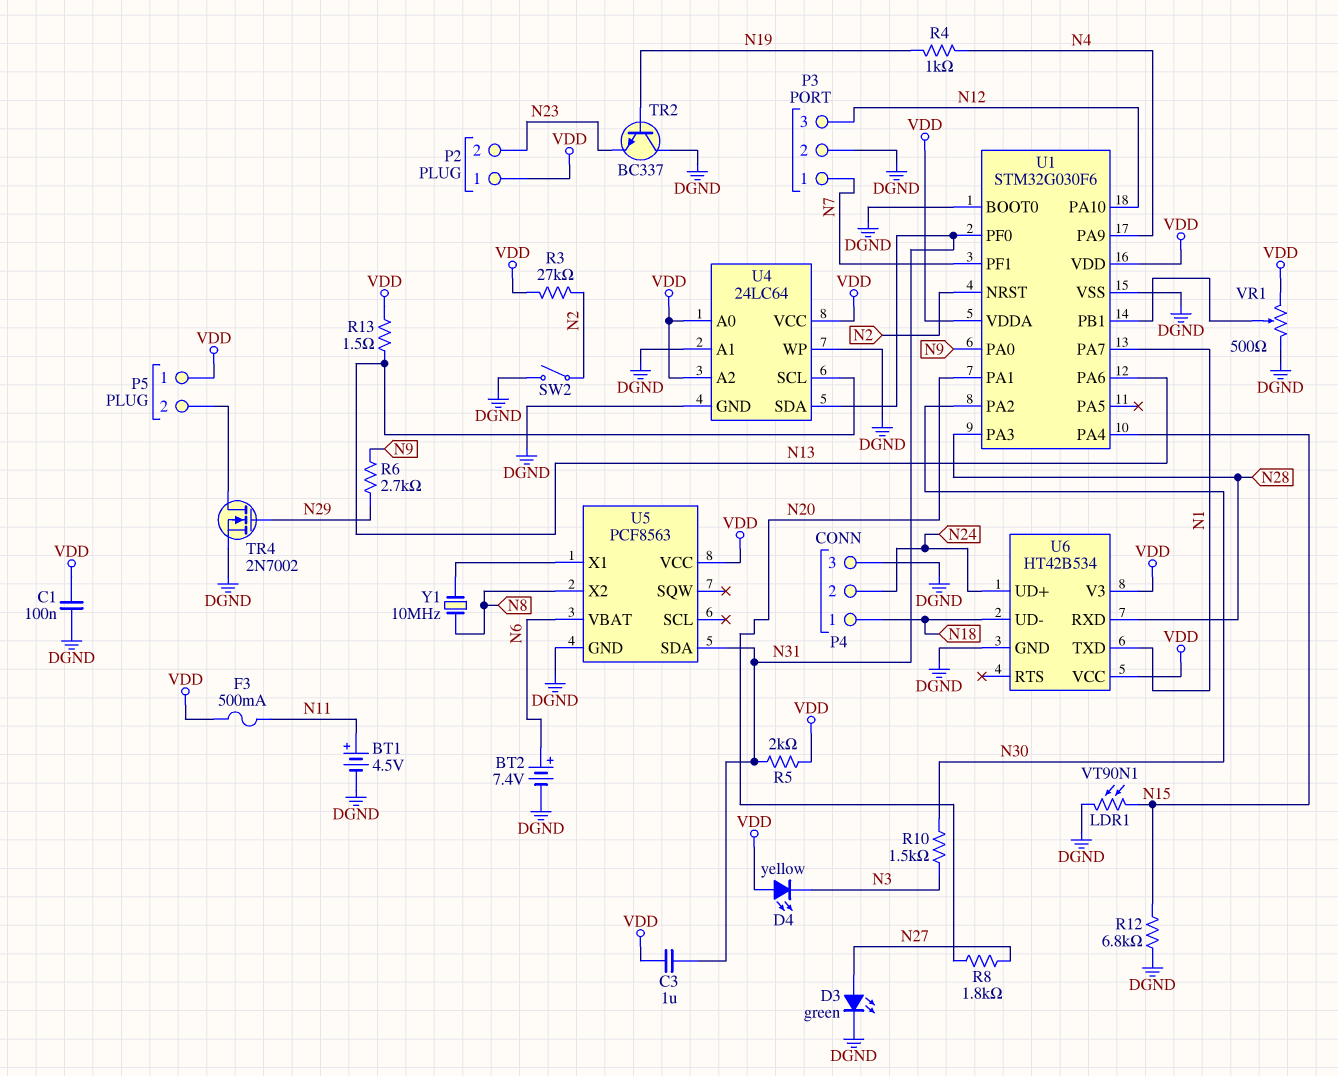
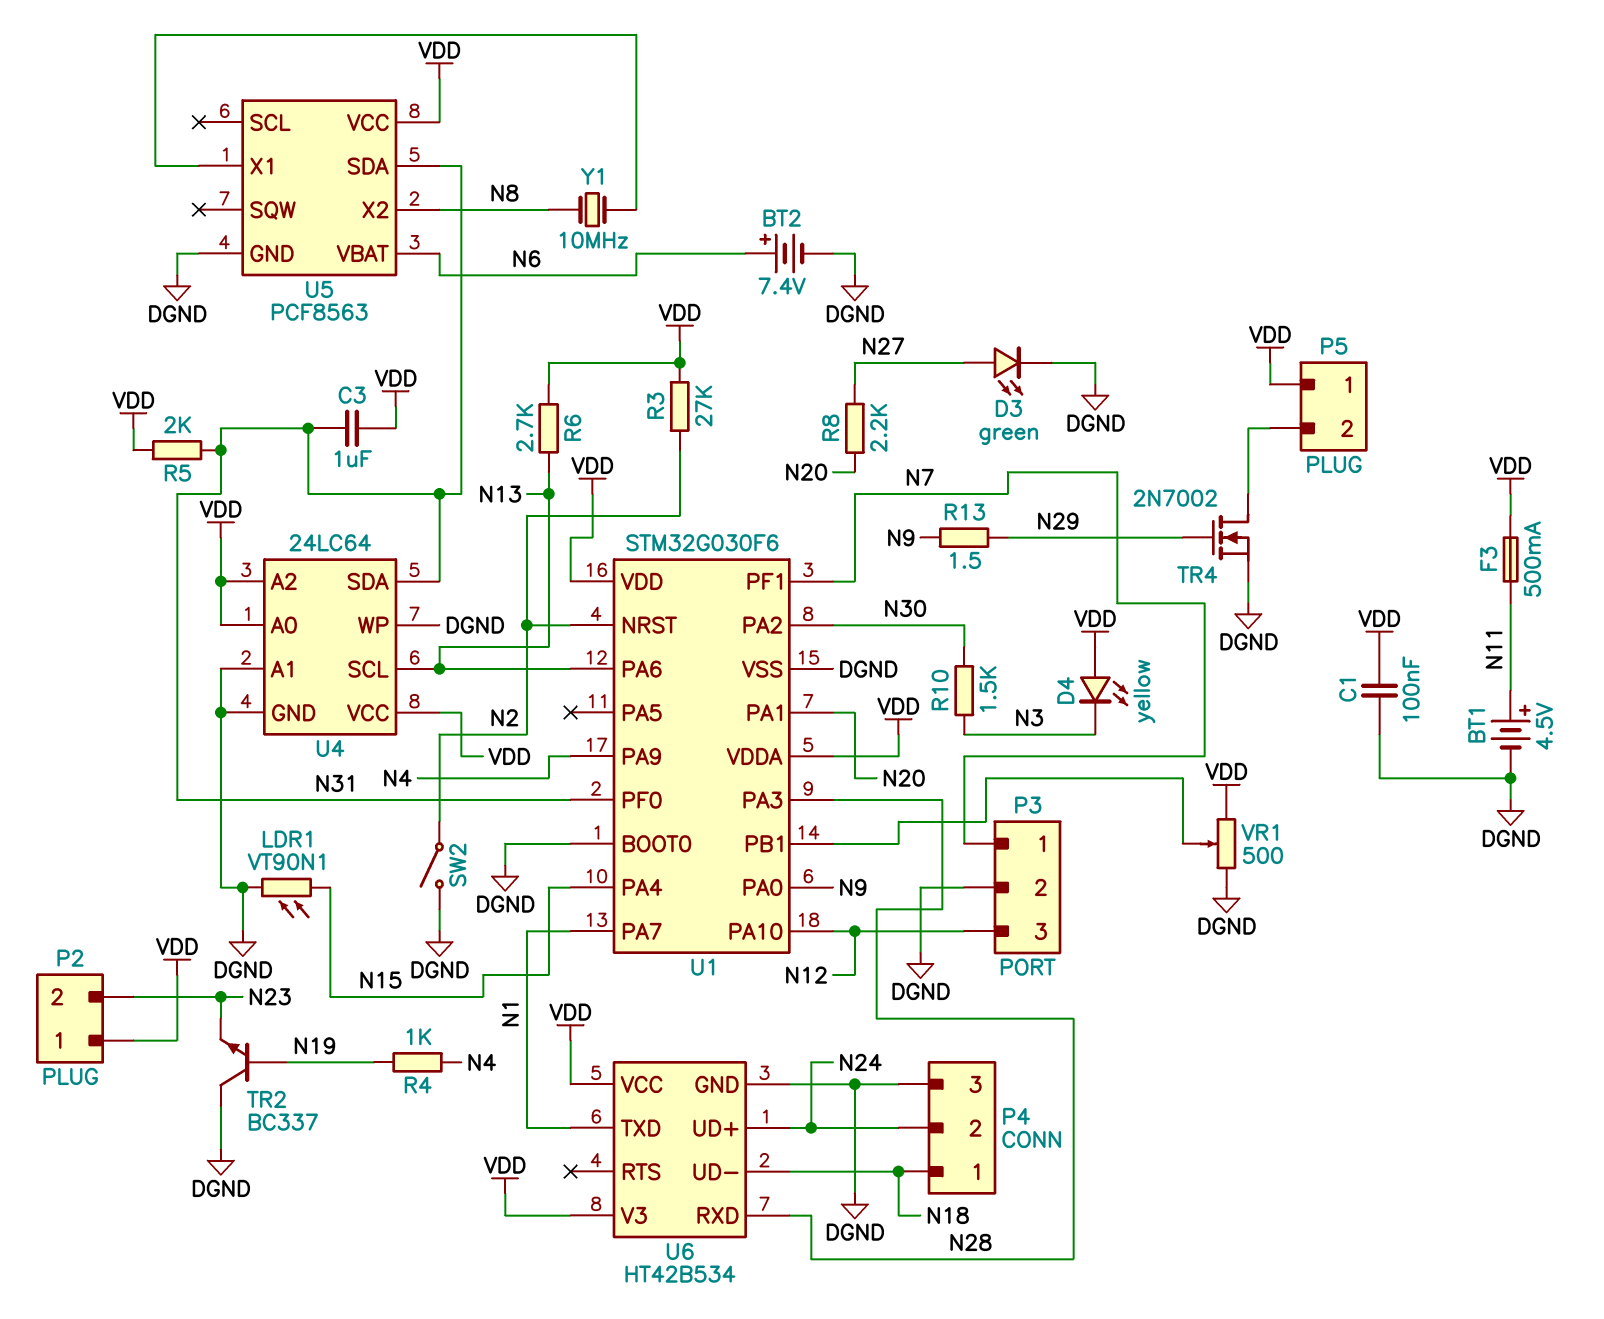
R6: 2.7k (N9, N29) -> 2.7k (N13, VDD)
R8: 1.8k (N20, N27) -> 2.2k (N20, N27)
R12: 6.8k (DGND, N15) -> none
R13: 1.5 (N13, VDD) -> 1.5 (N9, N29)

